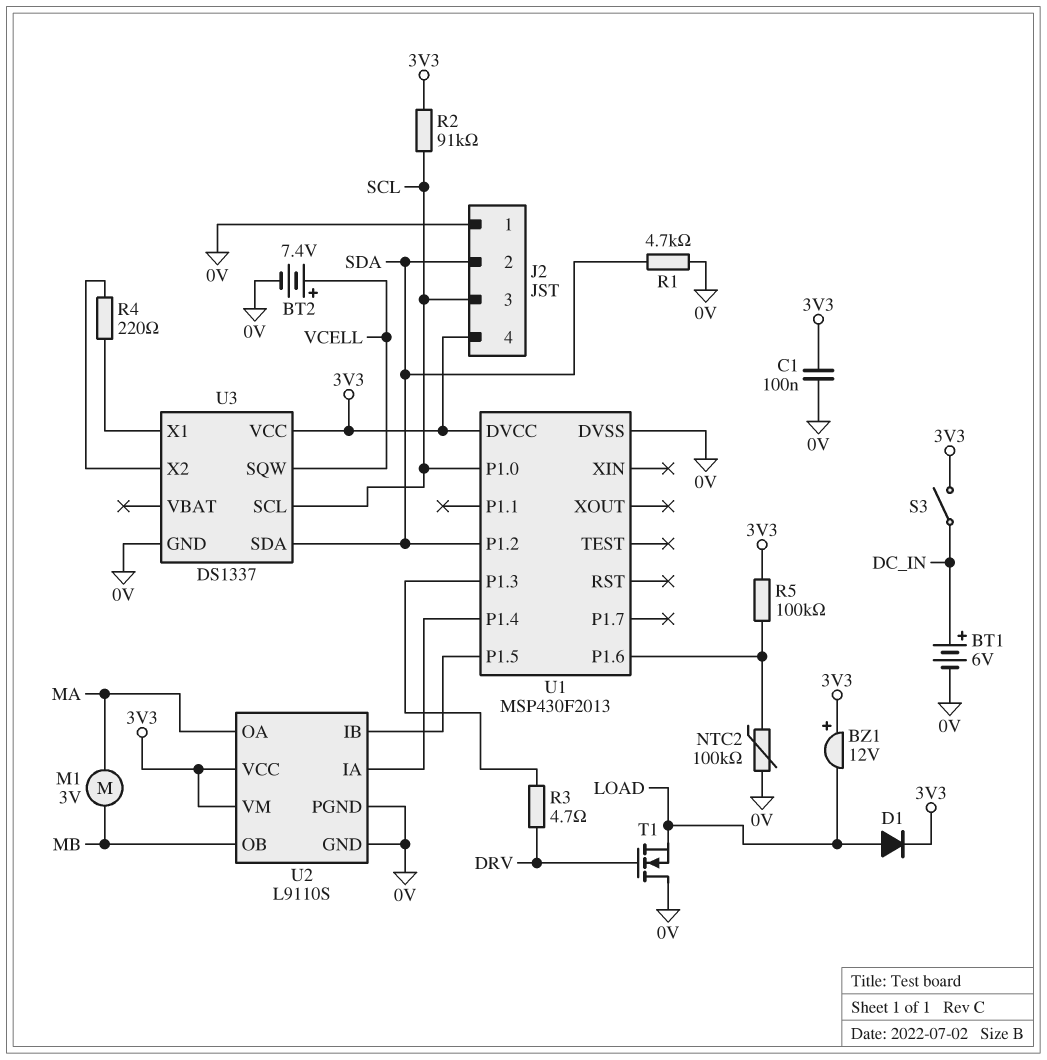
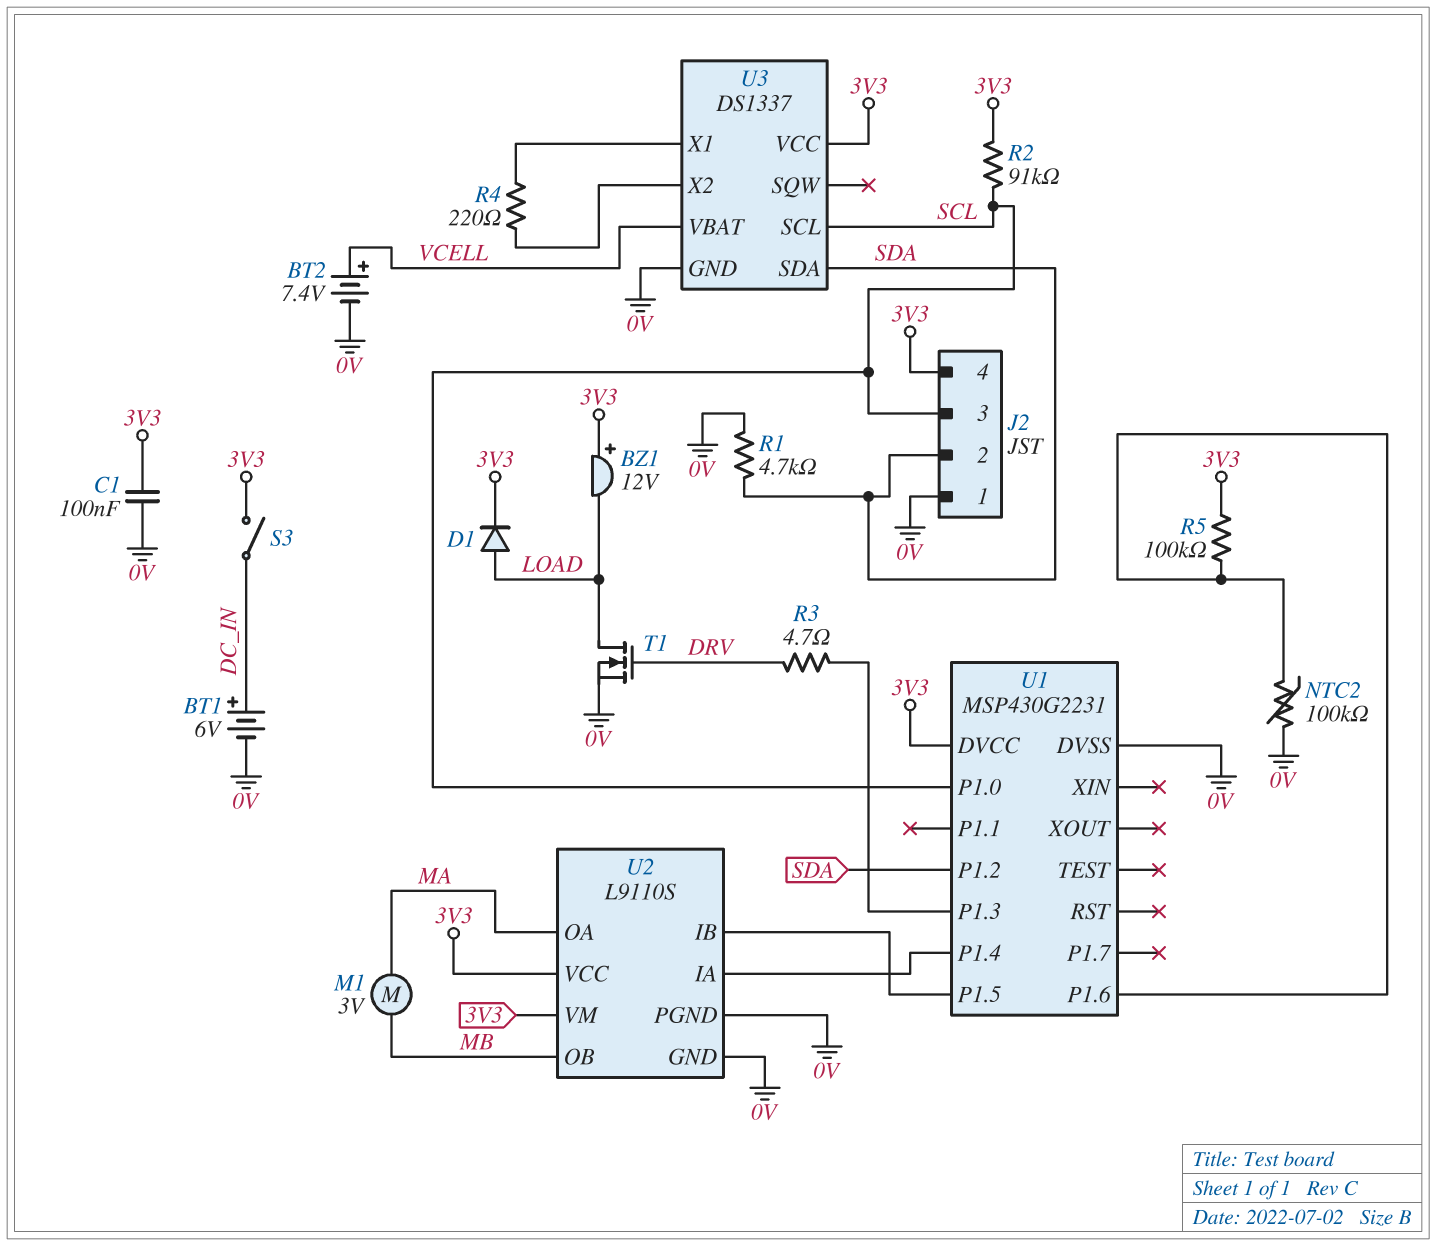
T1: NMOS (G DRV, D 0V, S LOAD) -> NMOS (G DRV, D LOAD, S 0V)
U1: MSP430F2013 -> MSP430G2231
U3 pin SQW: VCELL -> none
U3 pin VBAT: none -> VCELL

